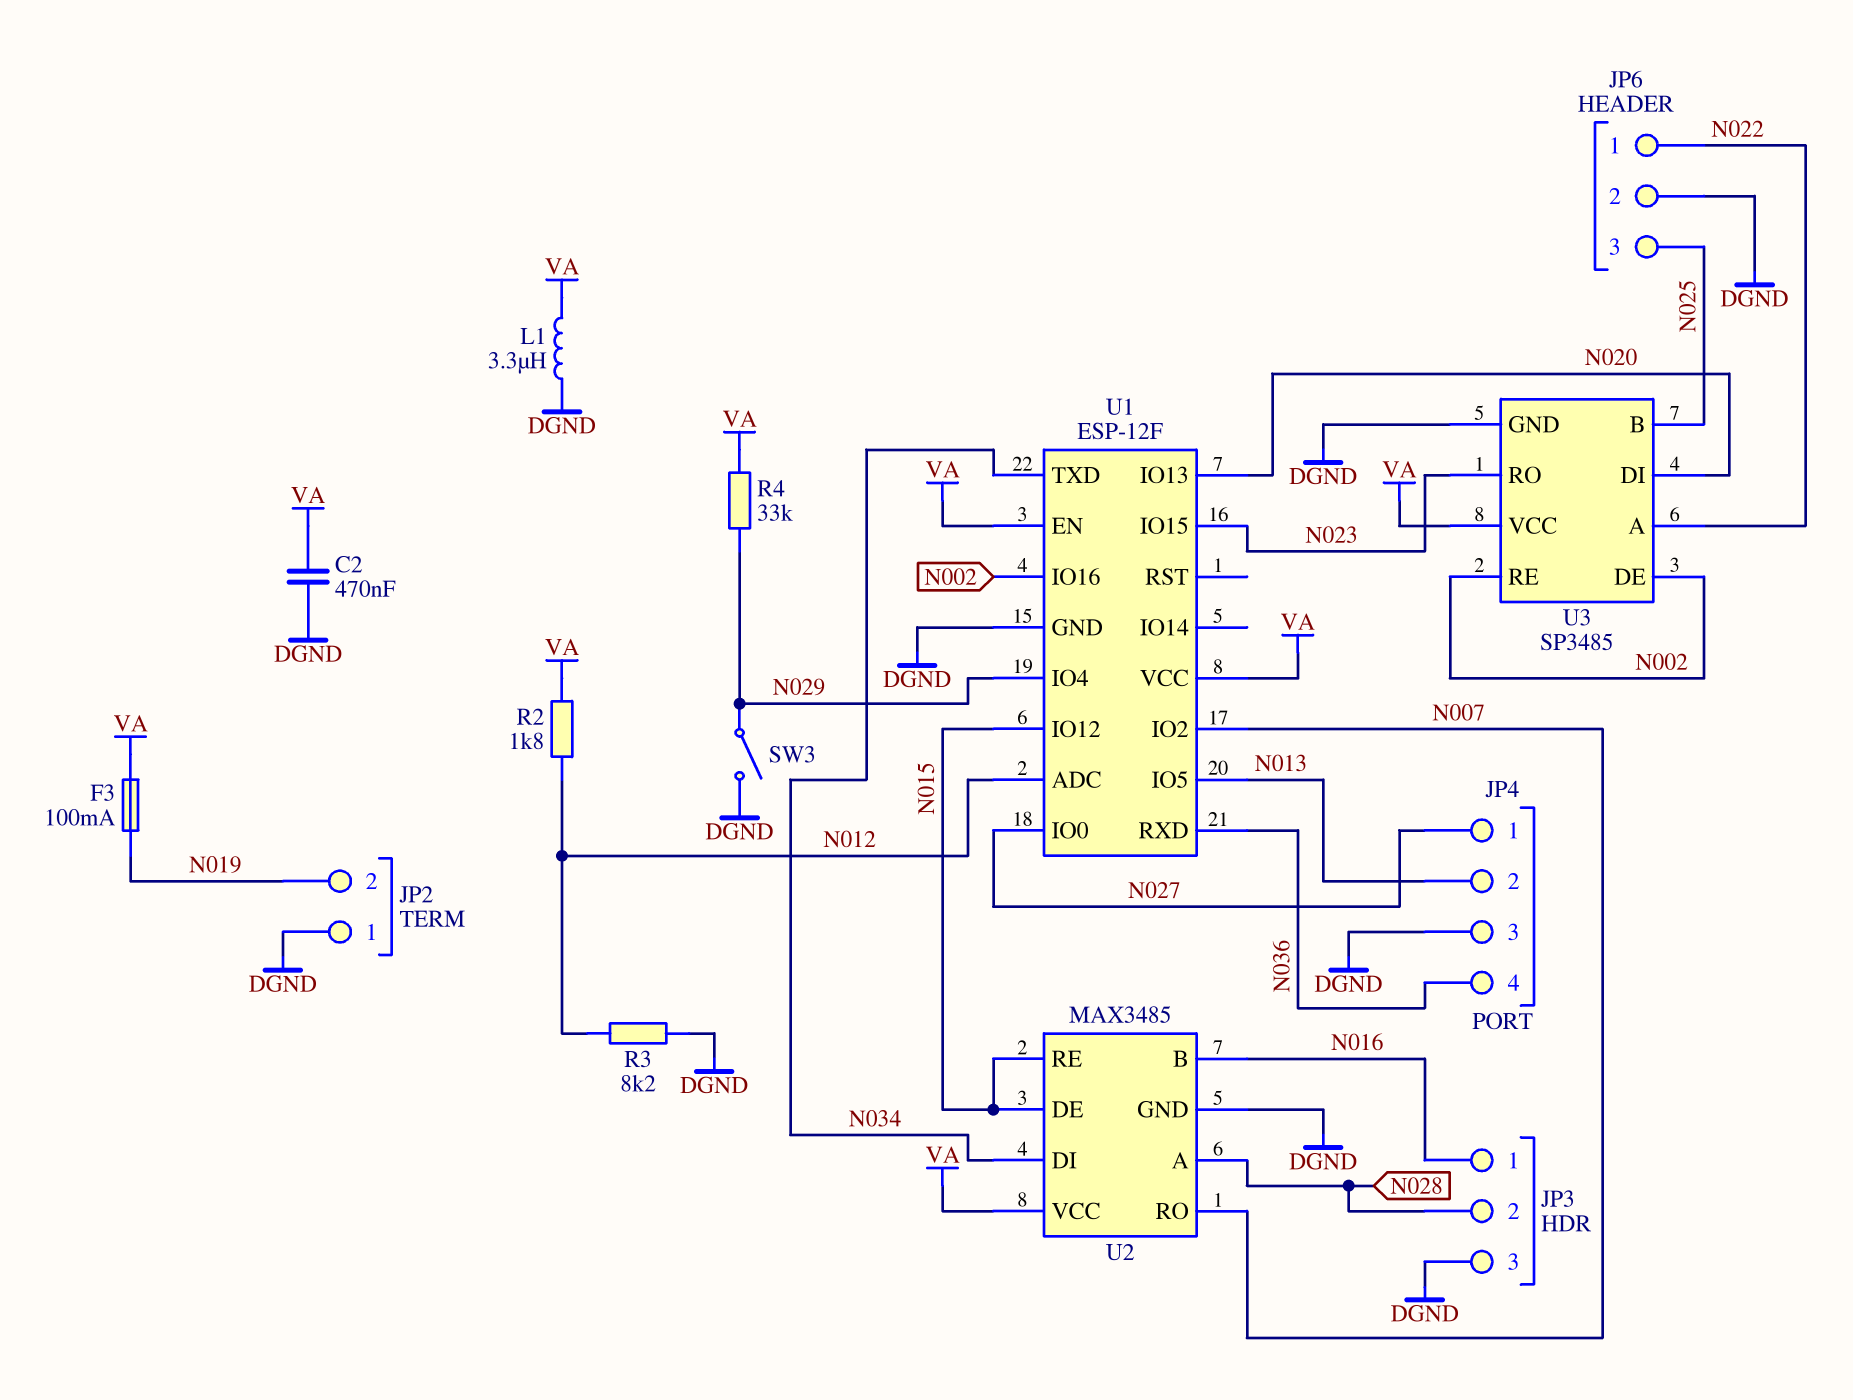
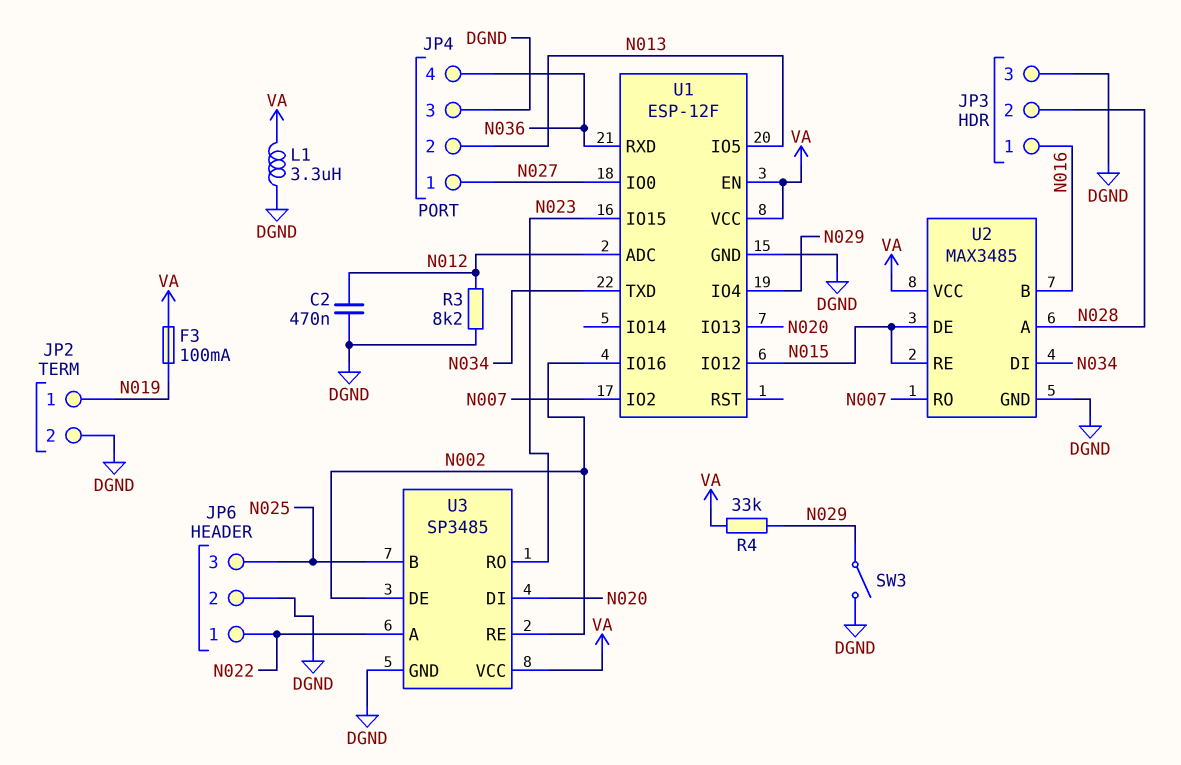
C2: 470nF (DGND, VA) -> 470nF (DGND, N012)
JP2 pin 1: DGND -> N019
JP2 pin 2: N019 -> DGND
R2: 1.8k (N012, VA) -> none

